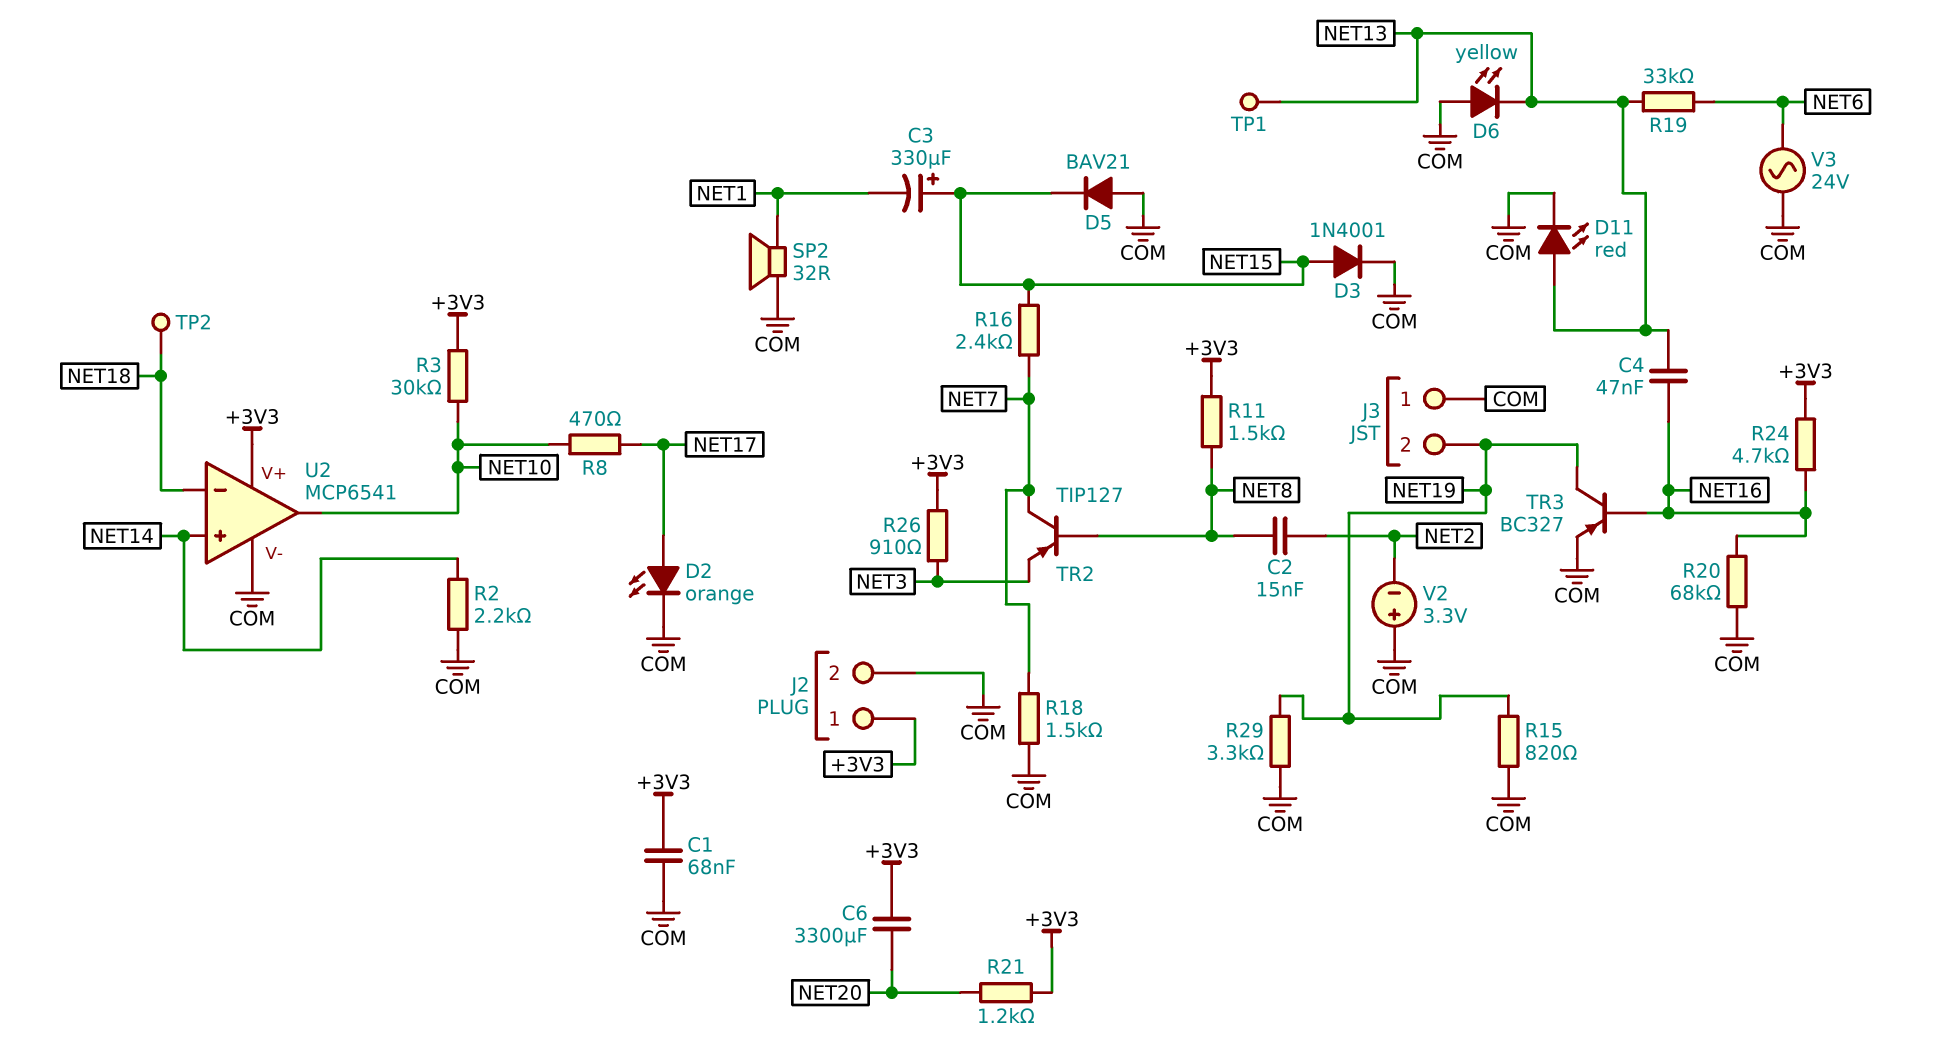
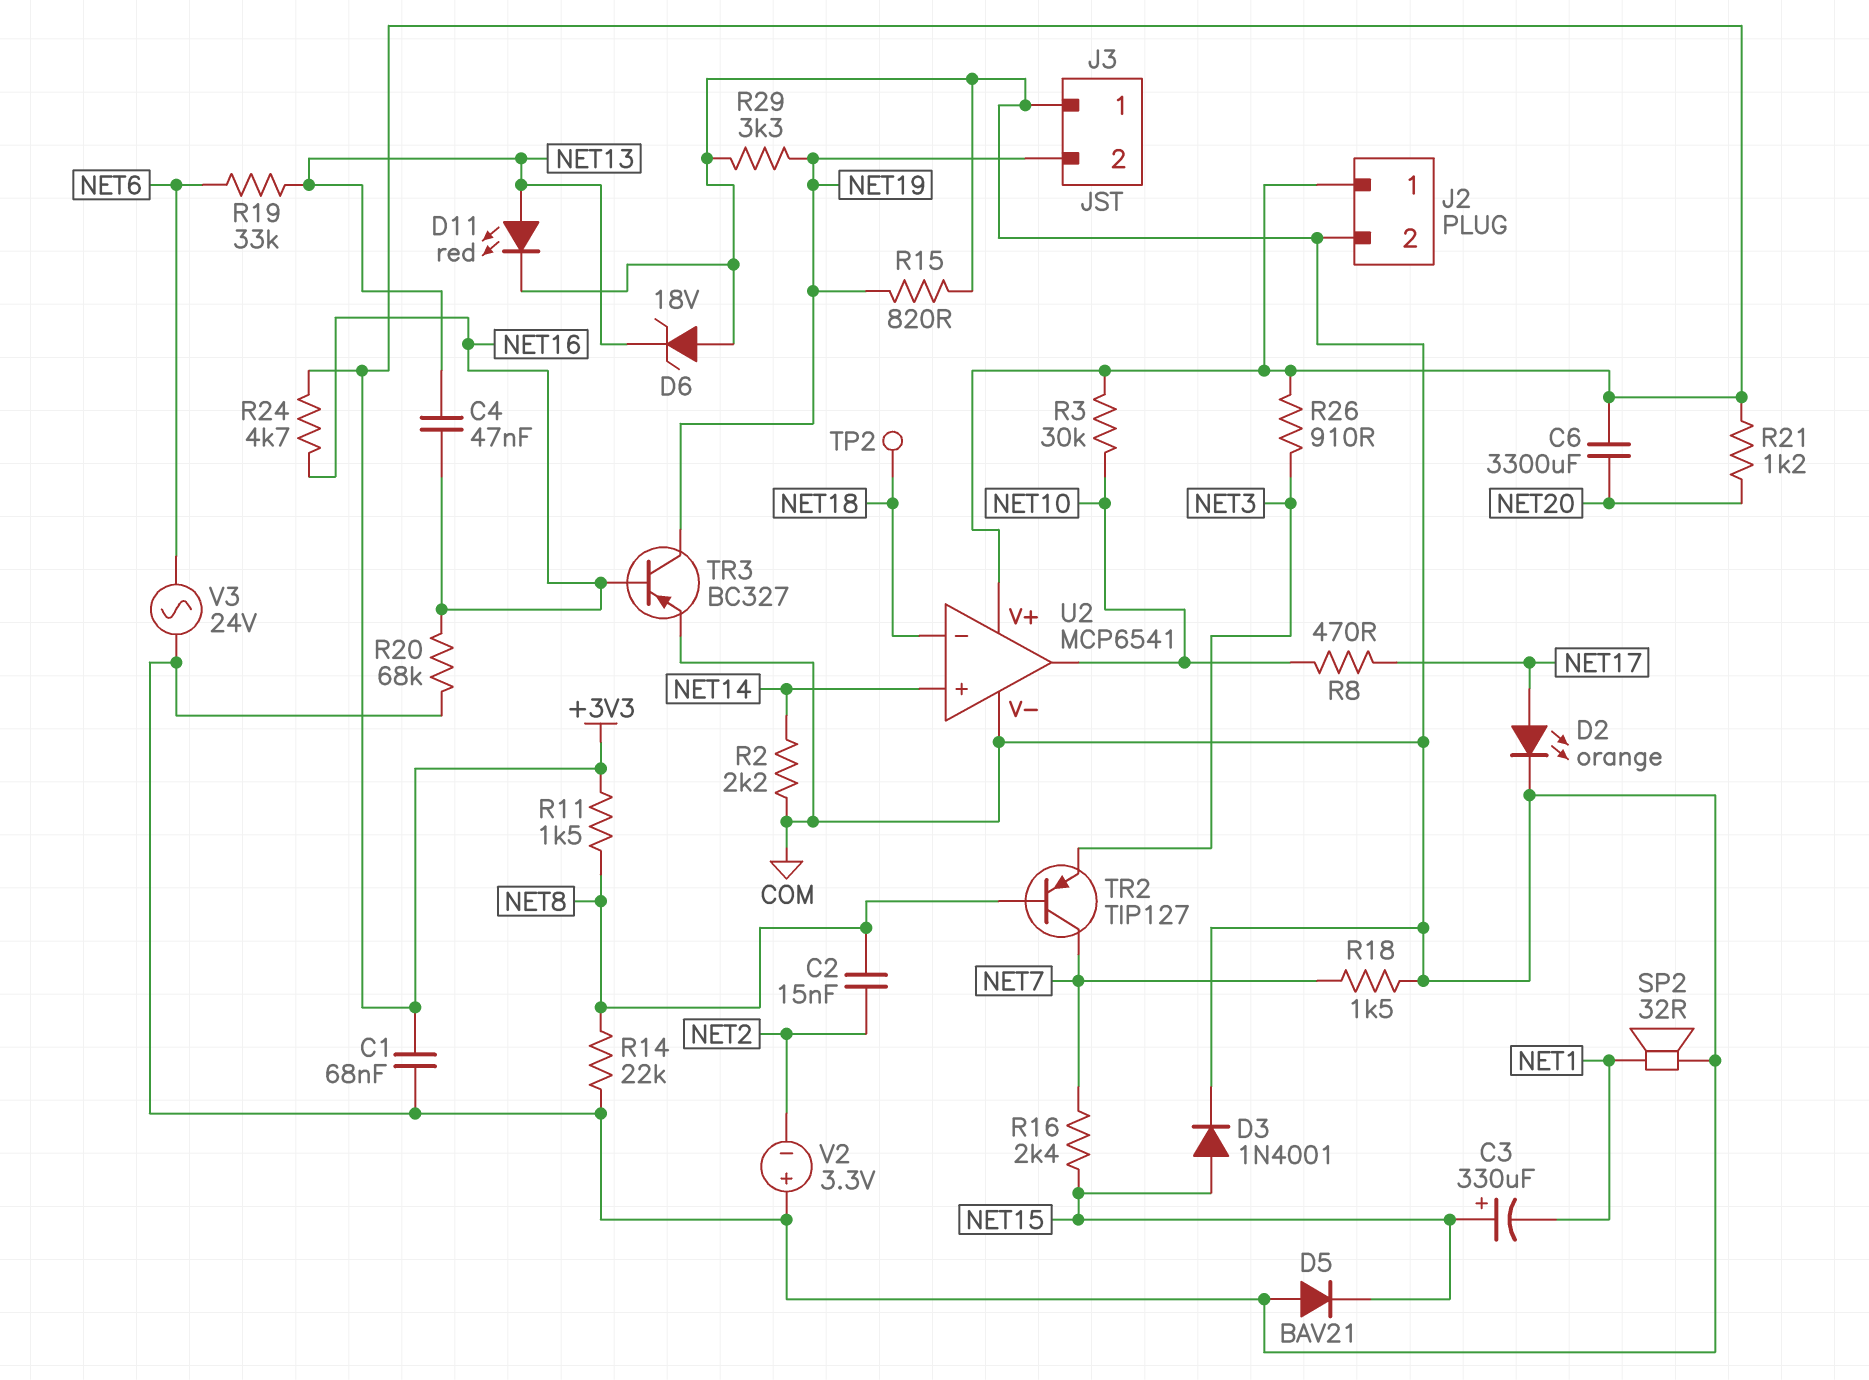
D6: LED yellow (A COM, K NET13) -> zener 18V (A COM, K NET13)
R14: none -> 22k (COM, NET8)
TP1: test point (NET13) -> none

